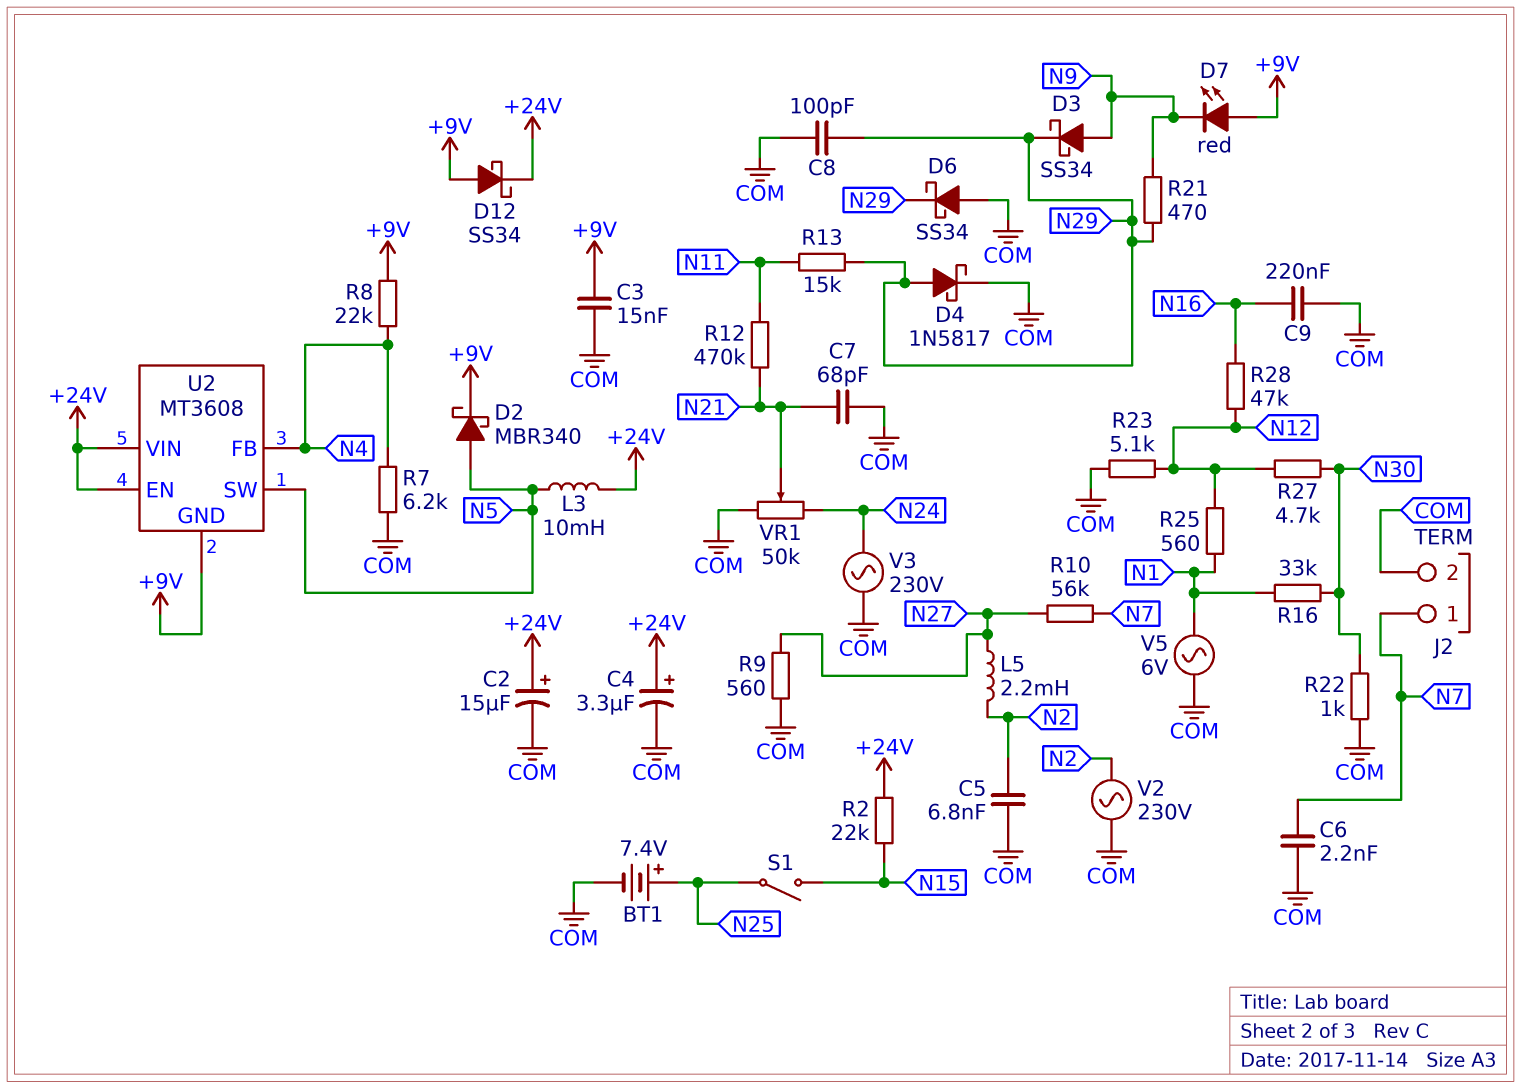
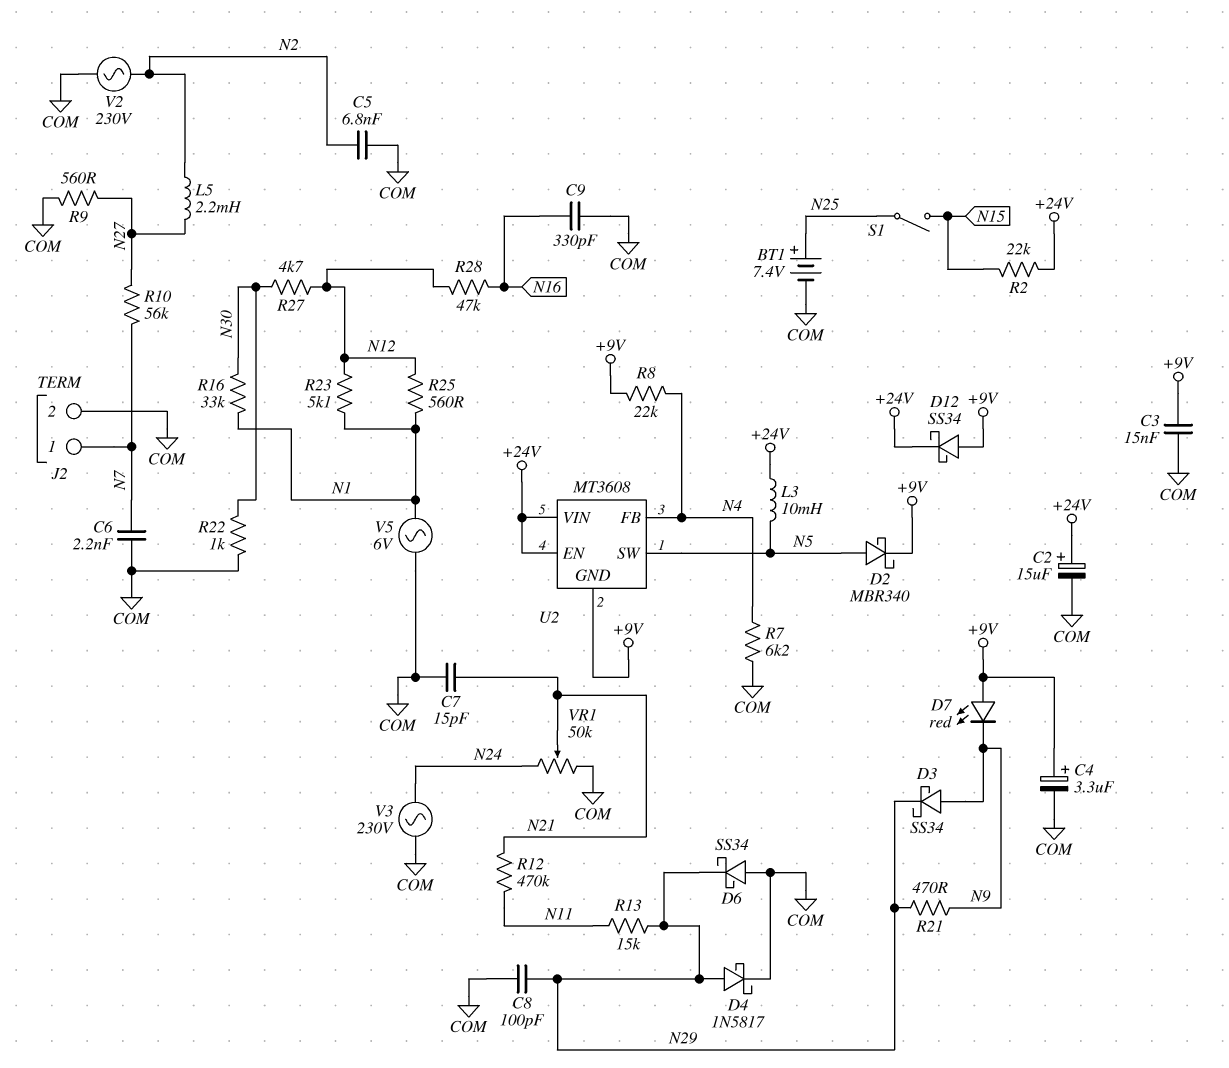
C4: 3.3uF (plus +24V, minus COM) -> 3.3uF (plus +9V, minus COM)
C7: 68pF (COM, N21) -> 15pF (COM, N21)
C9: 220nF (COM, N16) -> 330pF (COM, N16)
R23: 5.1k (COM, N12) -> 5.1k (N1, N12)

